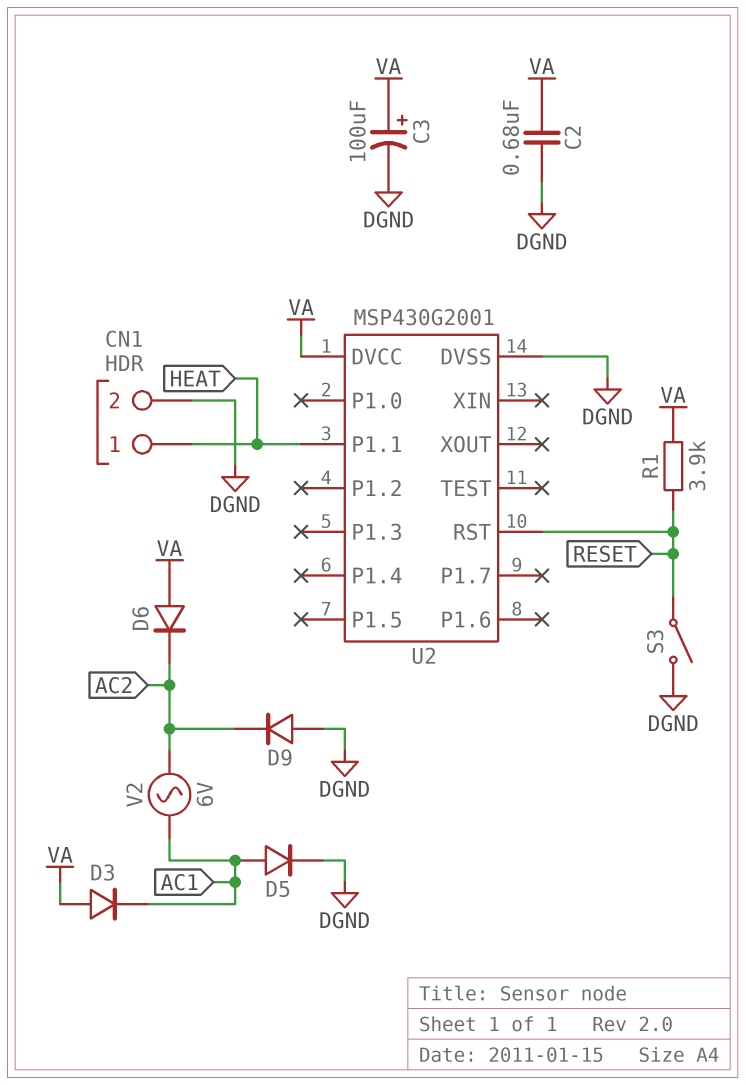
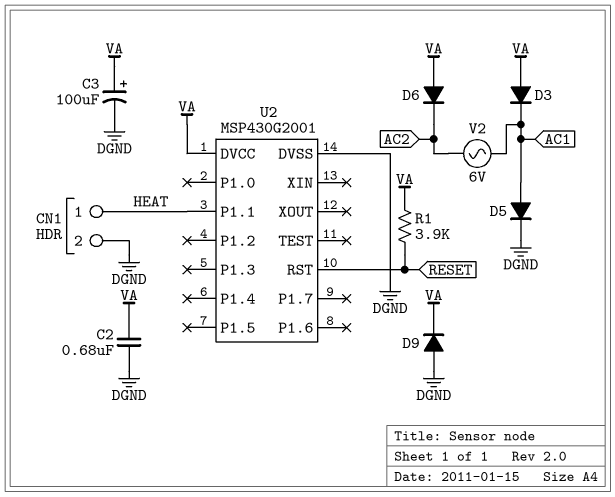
D9: diode (A DGND, K AC2) -> diode (A DGND, K VA)
S3: switch (DGND, RESET) -> none

